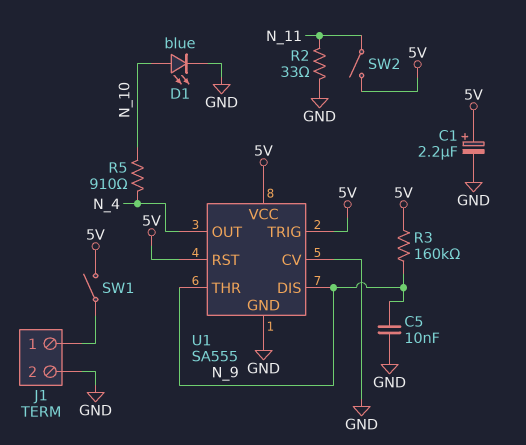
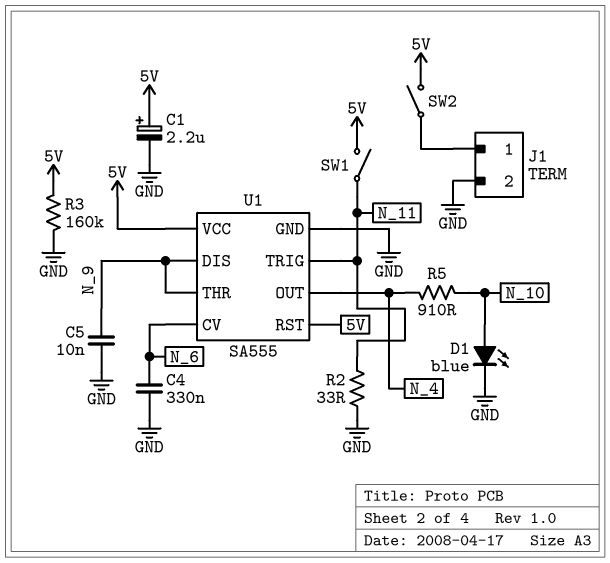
C4: none -> 330nF (GND, N_6)
R3: 160k (5V, N_9) -> 160k (5V, GND)
SW1: switch (5V, J1/1) -> switch (5V, N_11)
SW2: switch (5V, N_11) -> switch (5V, J1/1)
U1 pin CV: GND -> N_6
U1 pin TRIG: 5V -> N_11

